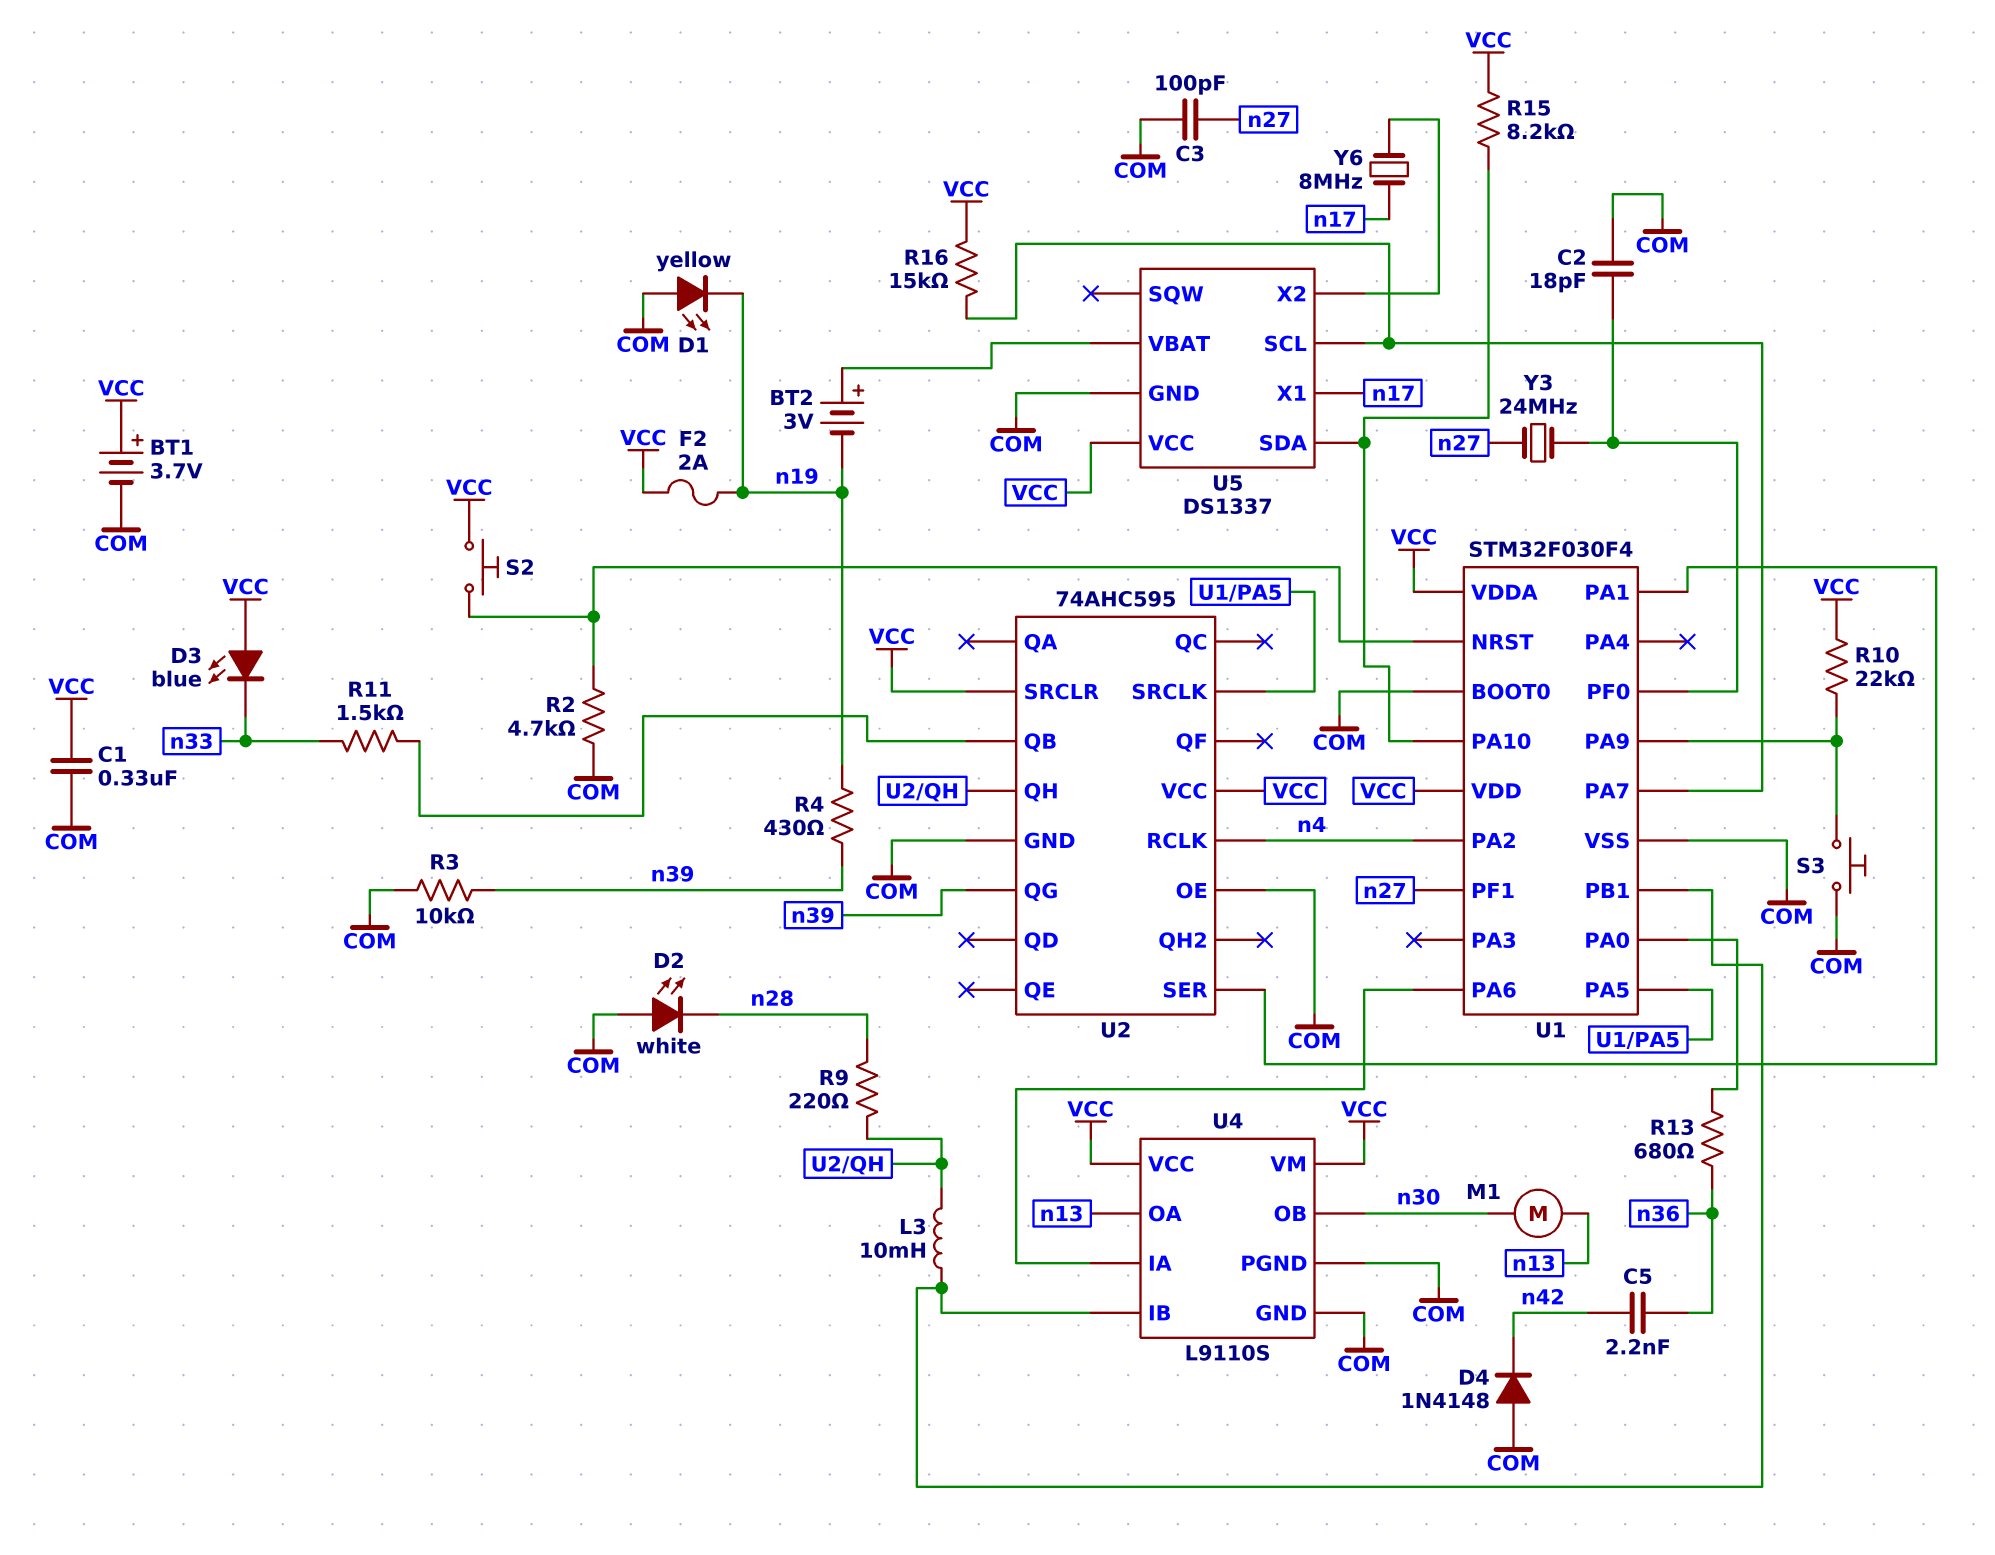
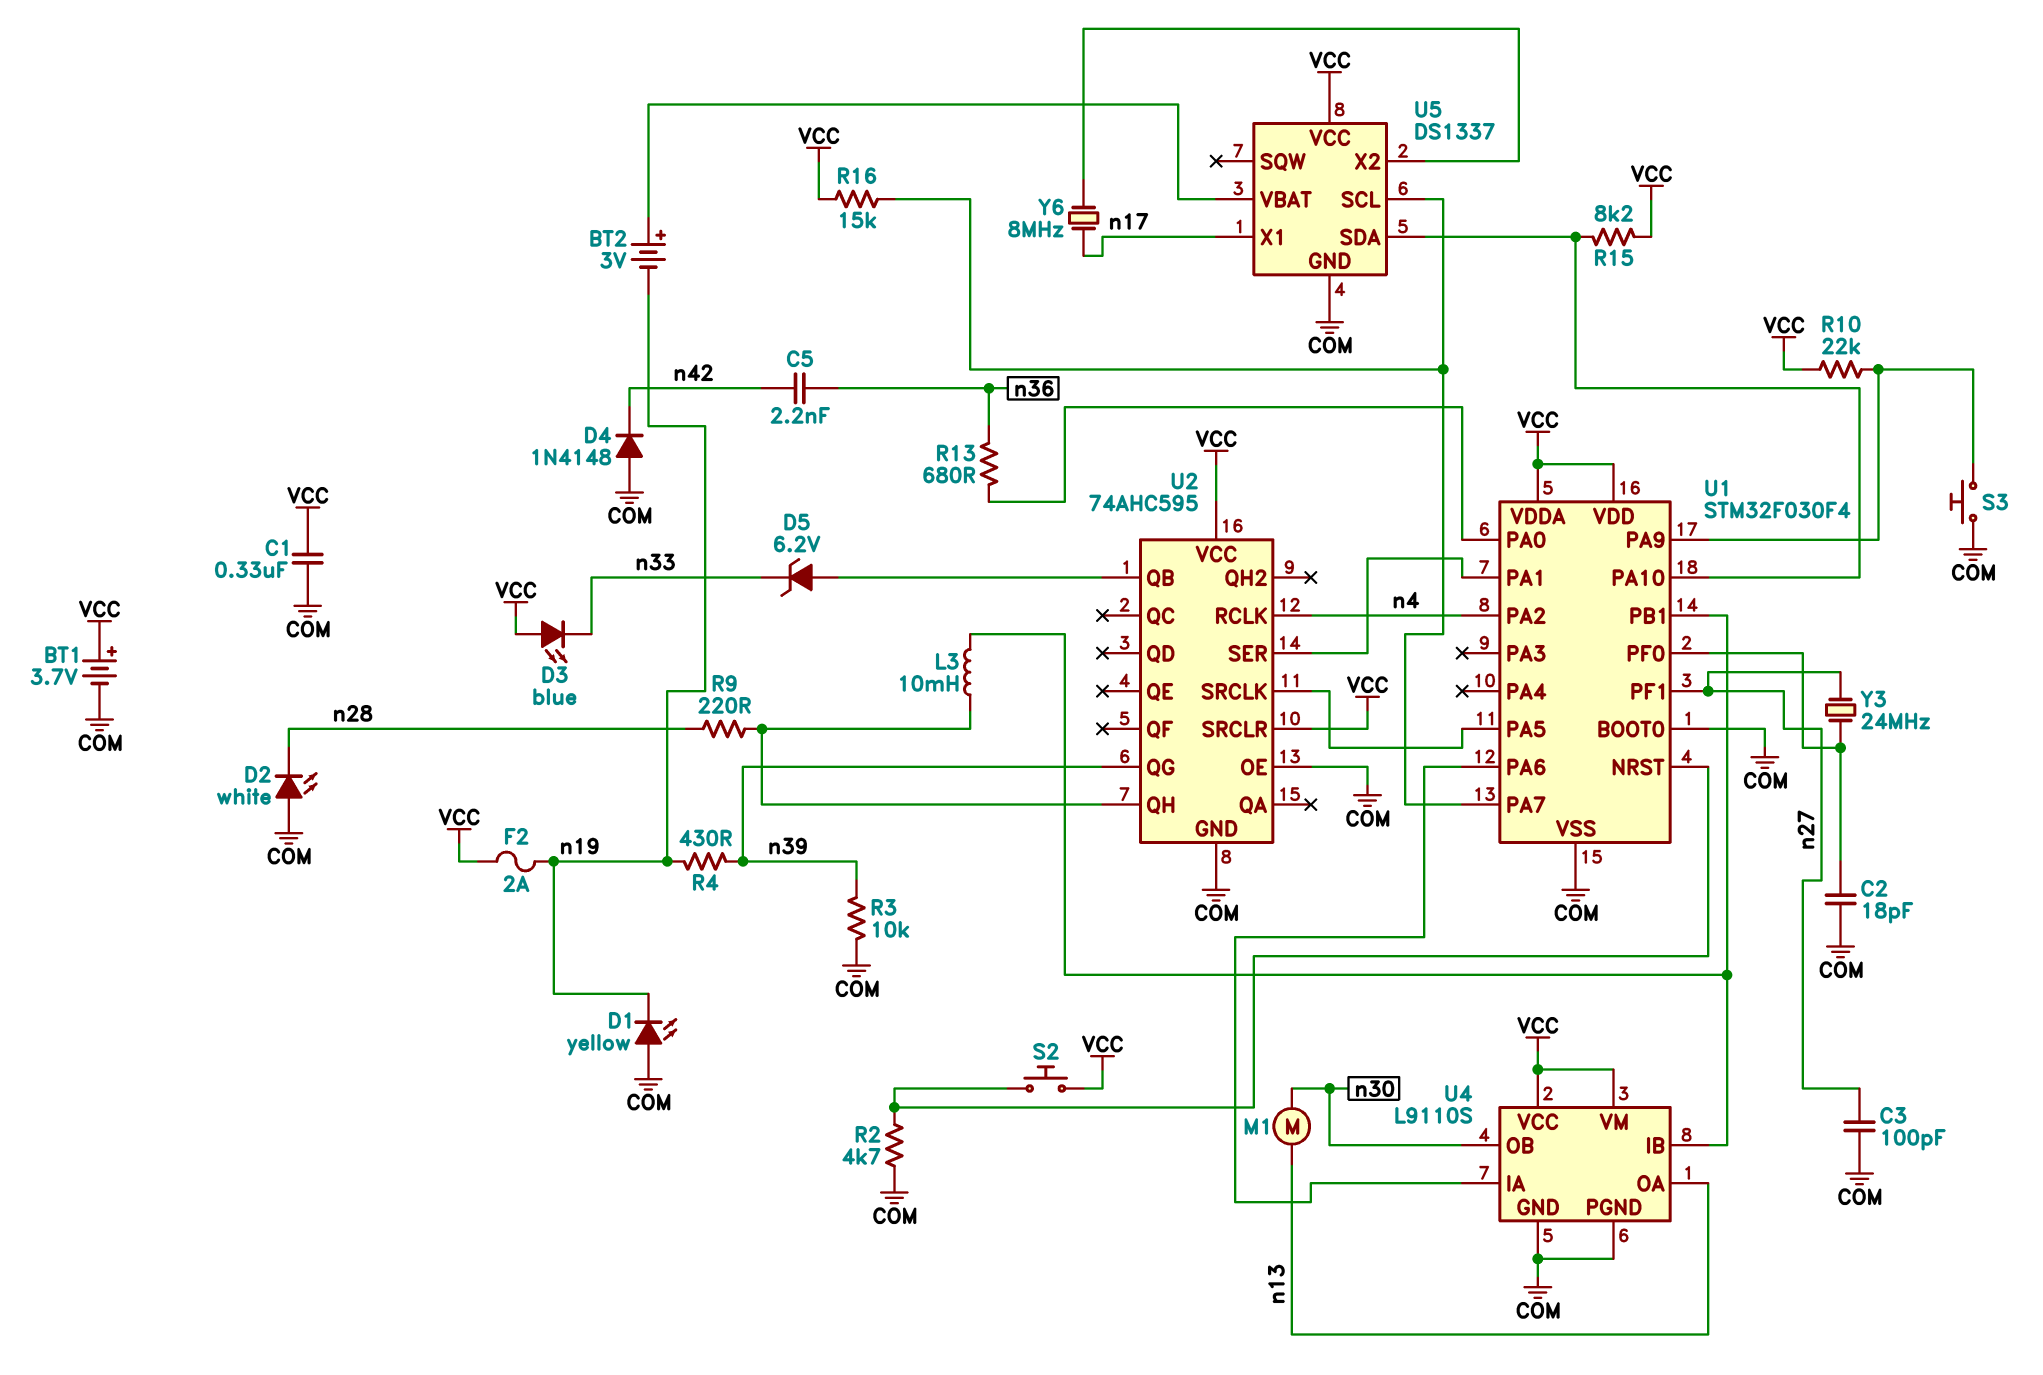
D5: none -> zener 6.2V (A U2/QB, K n33)
R11: 1.5k (U2/QB, n33) -> none

